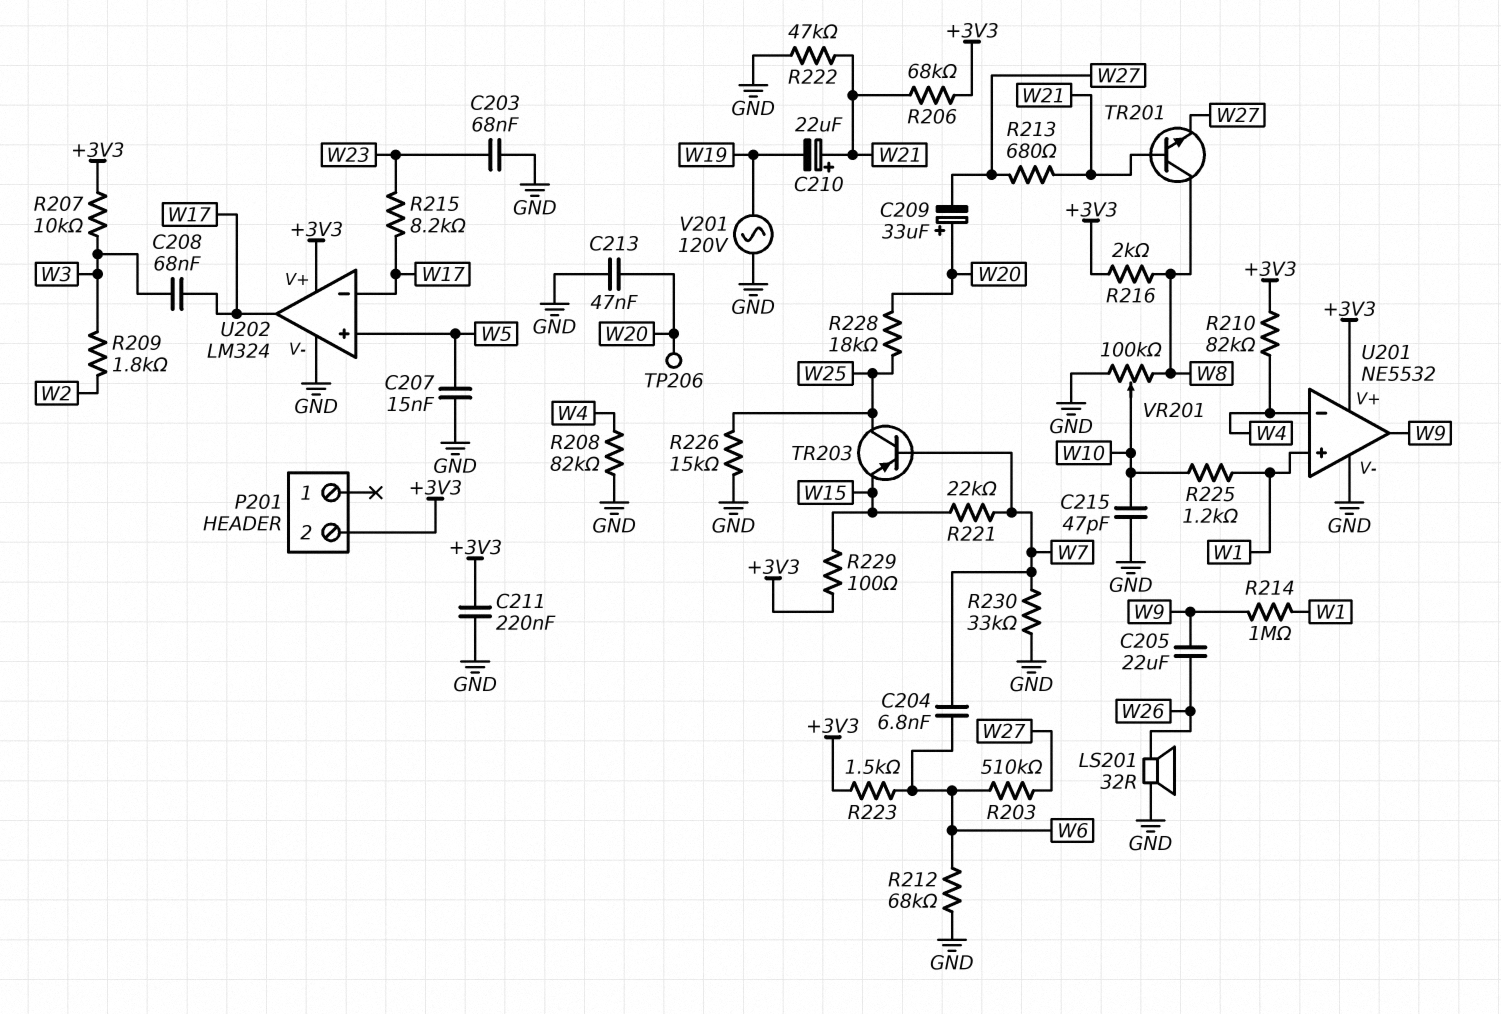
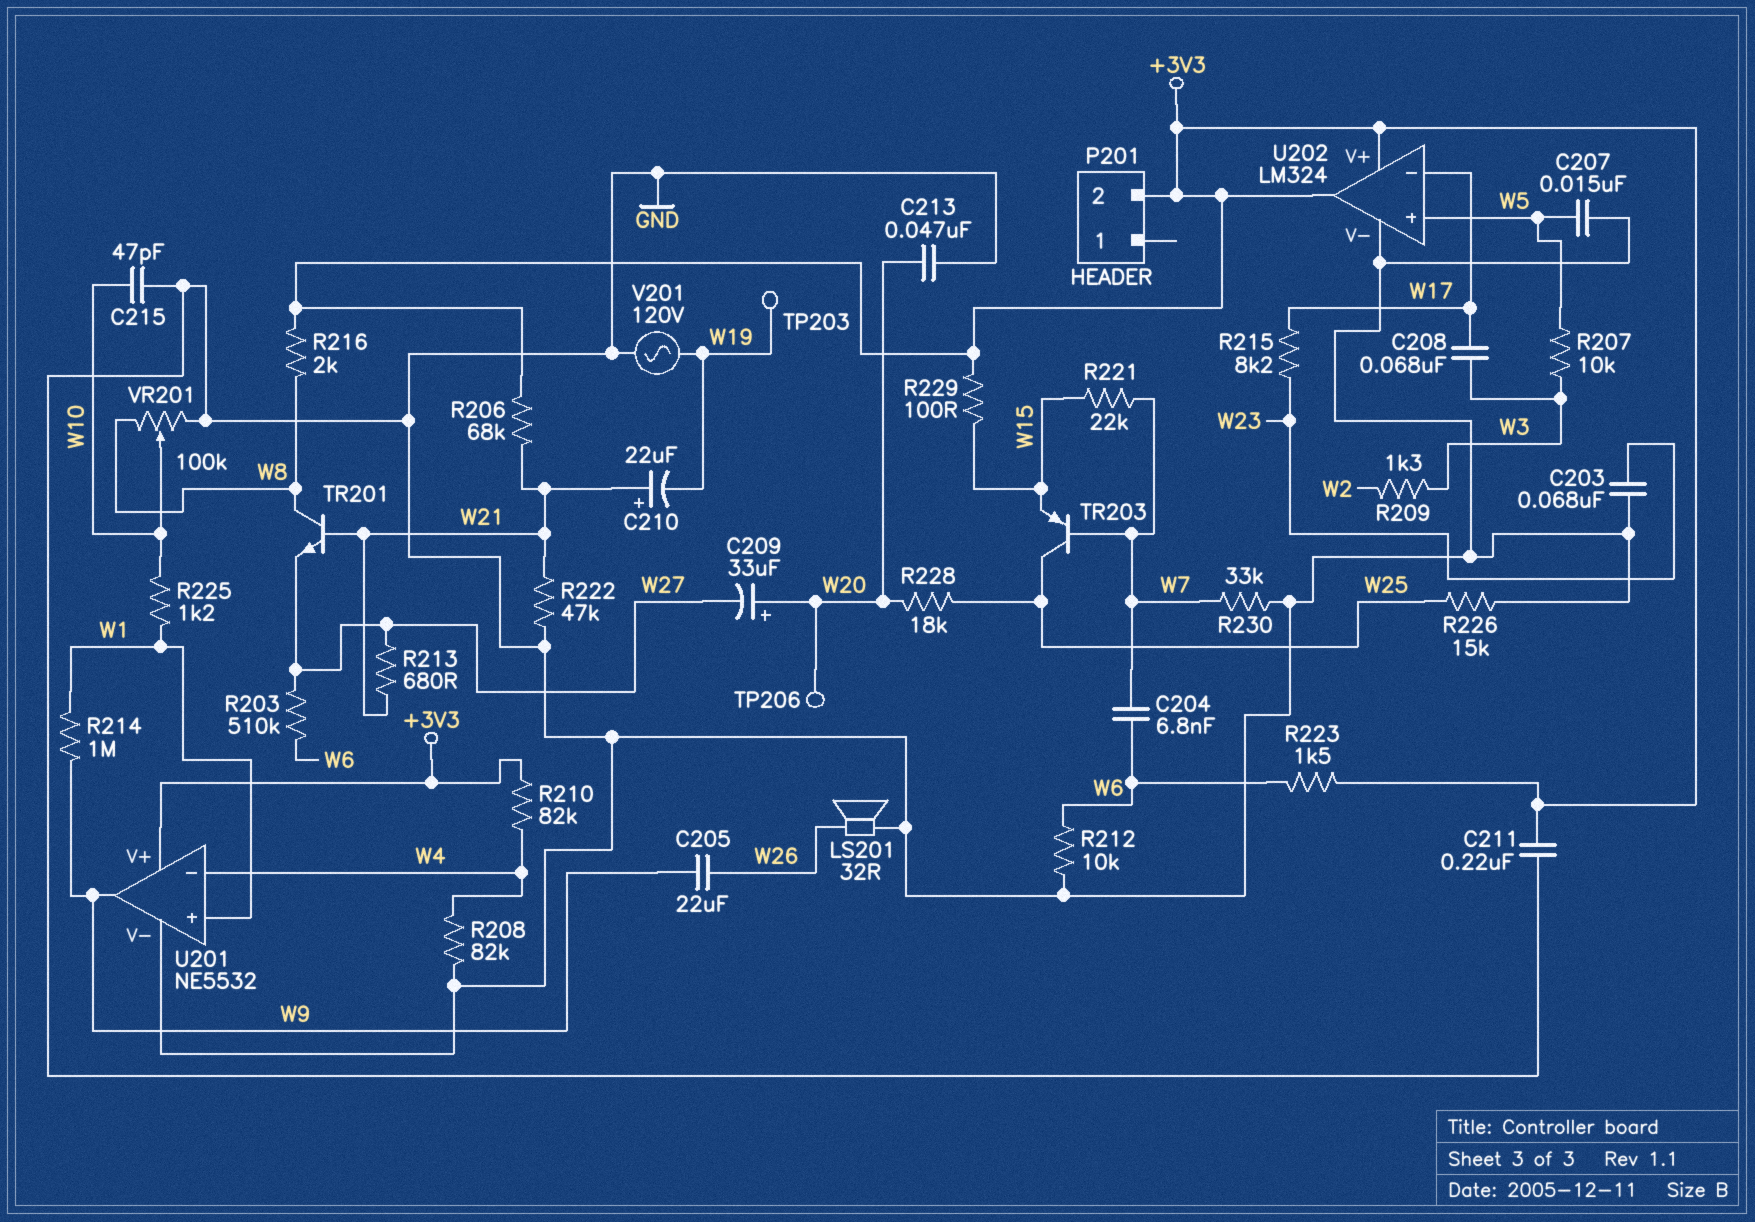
R207: 10k (+3V3, W3) -> 10k (W3, W5)
R209: 1.8k (W2, W3) -> 1.3k (W2, W3)
R212: 68k (GND, W6) -> 10k (GND, W6)
TP203: none -> test point (W19)
U202 pin out: W17 -> +3V3

